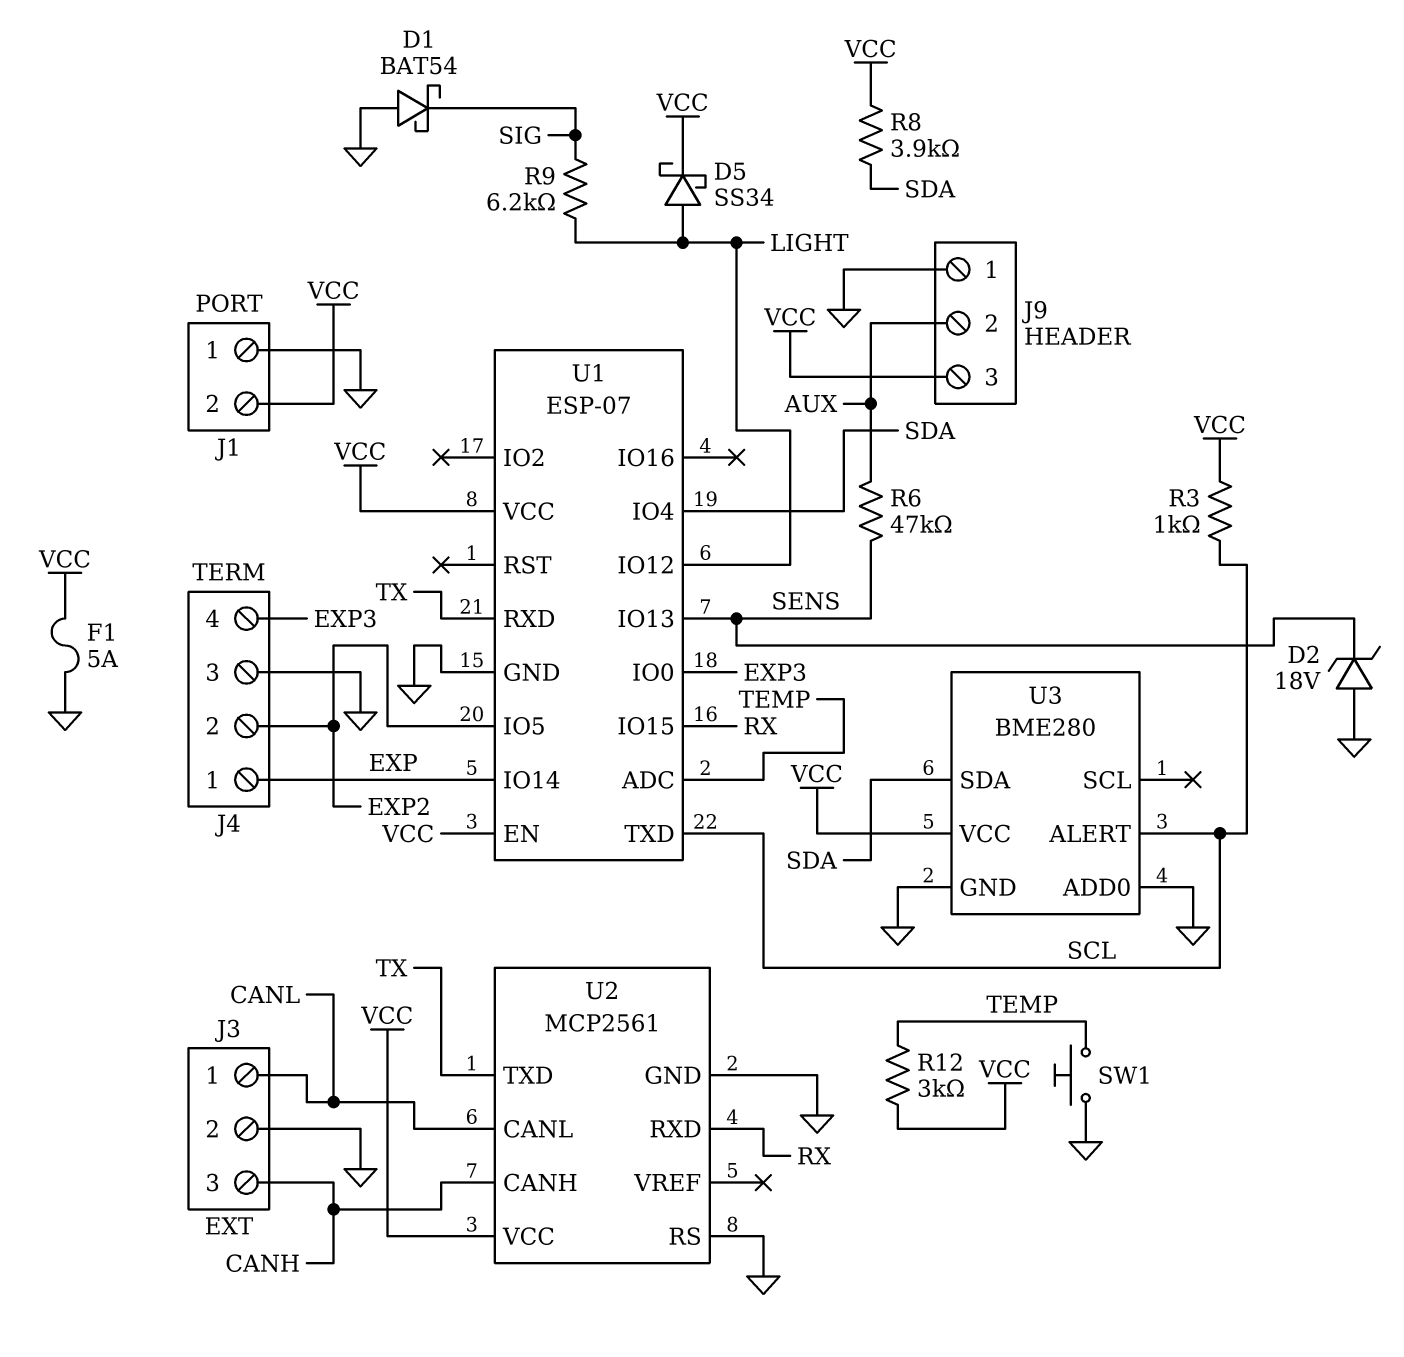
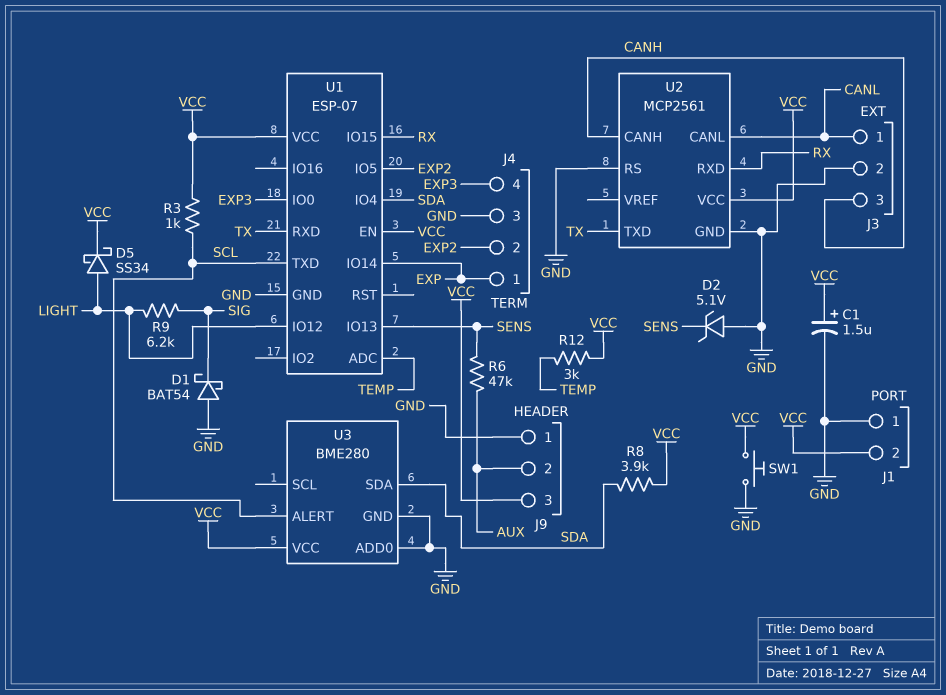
C1: none -> 1.5uF (plus VCC, minus GND)
D2: zener 18V (A GND, K SENS) -> zener 5.1V (A GND, K SENS)
F1: 5A (GND, VCC) -> none
SW1: button (GND, TEMP) -> button (GND, VCC)

